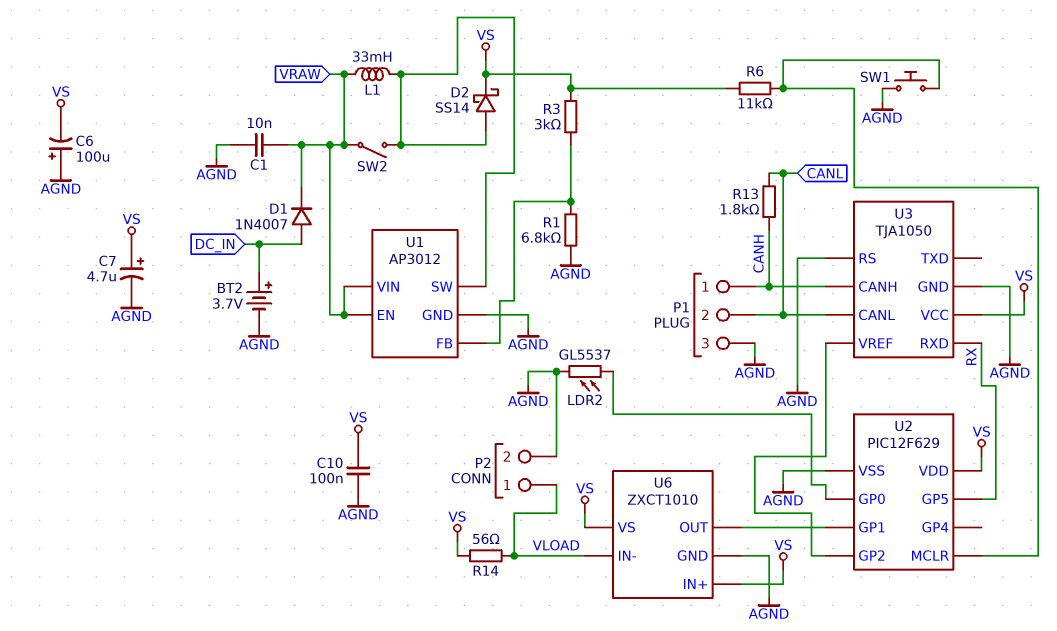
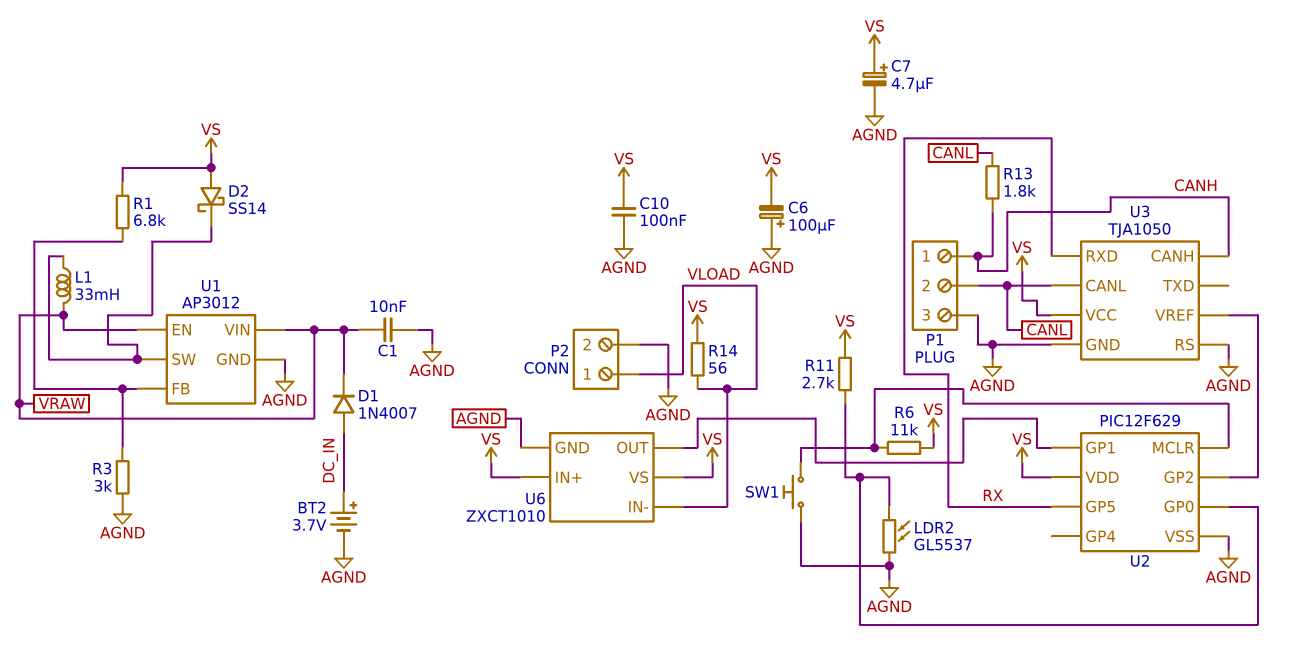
D2: schottky SS14 (A U1/SW, K VS) -> schottky SS14 (A VS, K U1/SW)
R1: 6.8k (AGND, U1/FB) -> 6.8k (U1/FB, VS)
R3: 3k (U1/FB, VS) -> 3k (AGND, U1/FB)
R11: none -> 2.7k (U2/GP0, VS)
SW2: switch (U1/SW, VRAW) -> none

